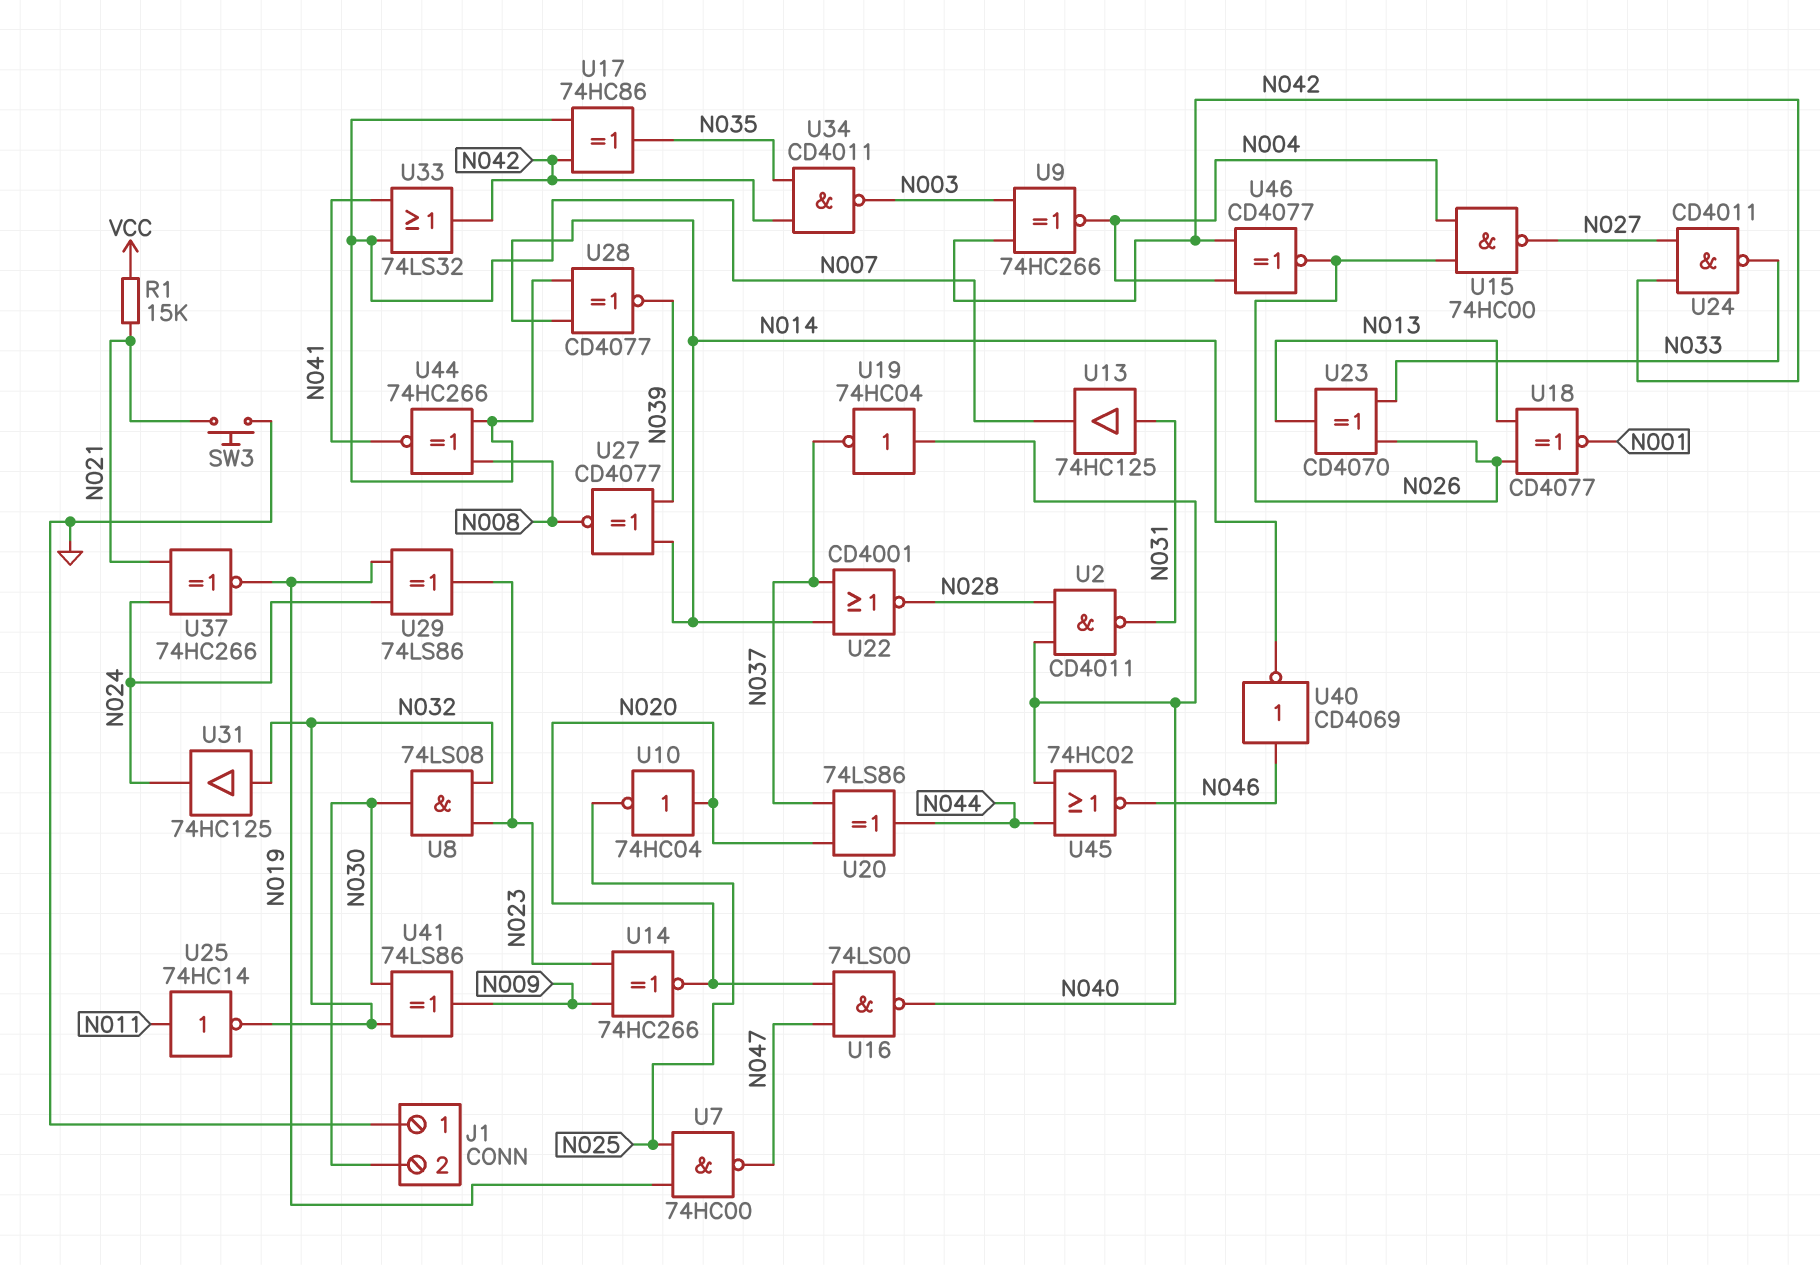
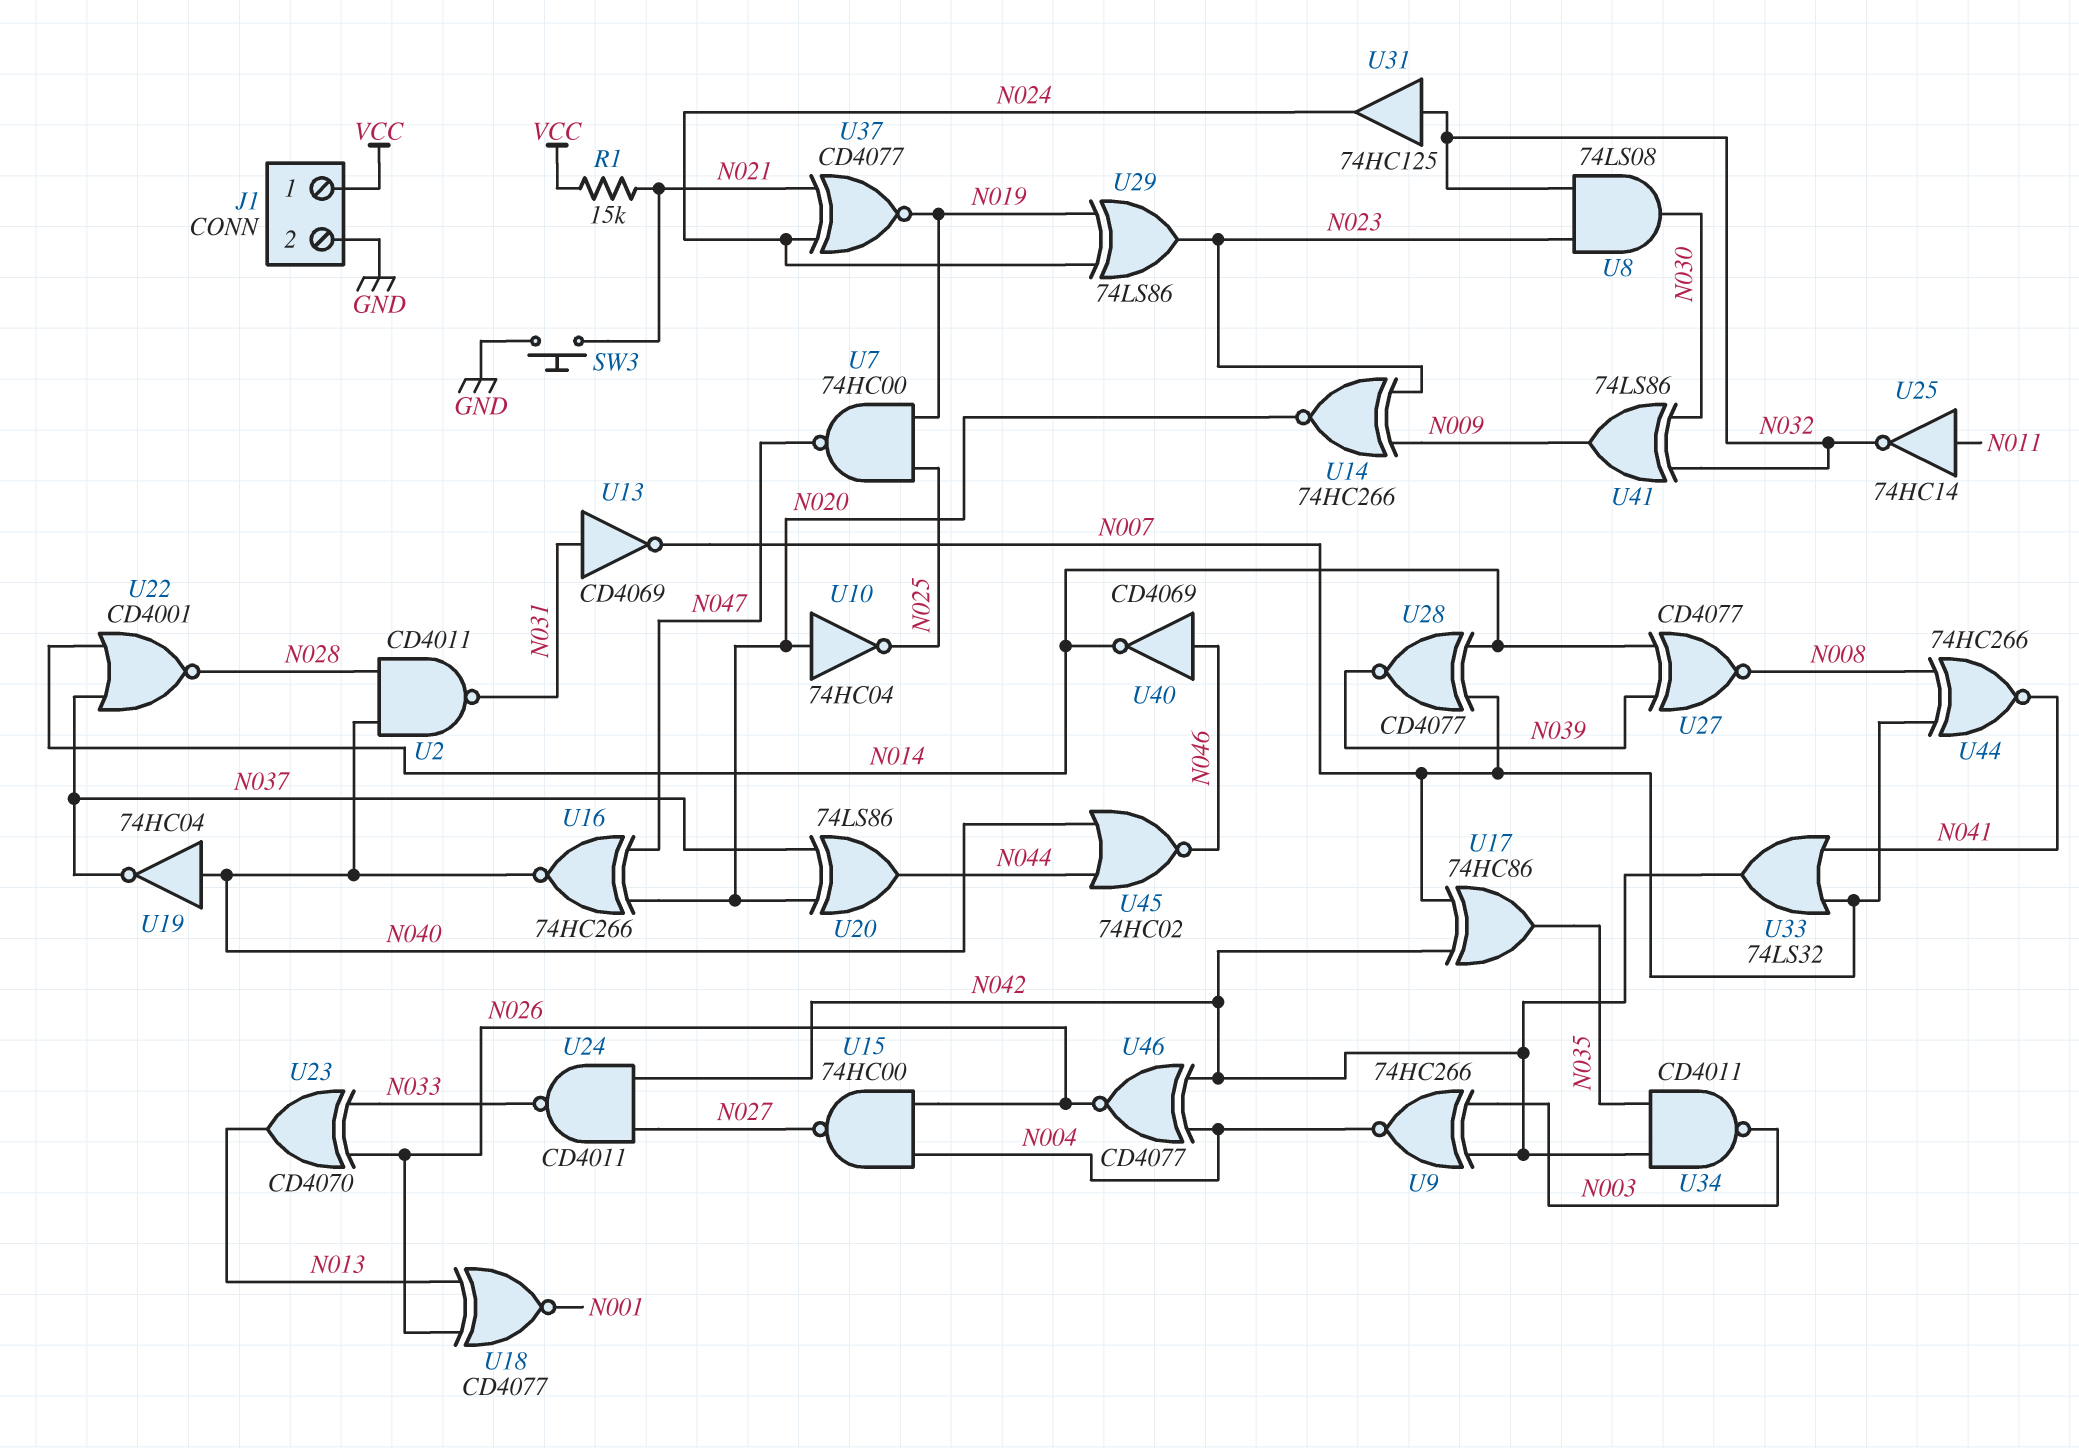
J1 pin 1: GND -> VCC
J1 pin 2: N030 -> GND
U13: buffer 74HC125 (in N031, out N007) -> NOT CD4069 (in N031, out N007)
U16: NAND 74LS00 (in N020, in N047, out N040) -> XNOR 74HC266 (in N020, in N047, out N040)
U37: XNOR 74HC266 (in N021, in N024, out N019) -> XNOR CD4077 (in N021, in N024, out N019)

